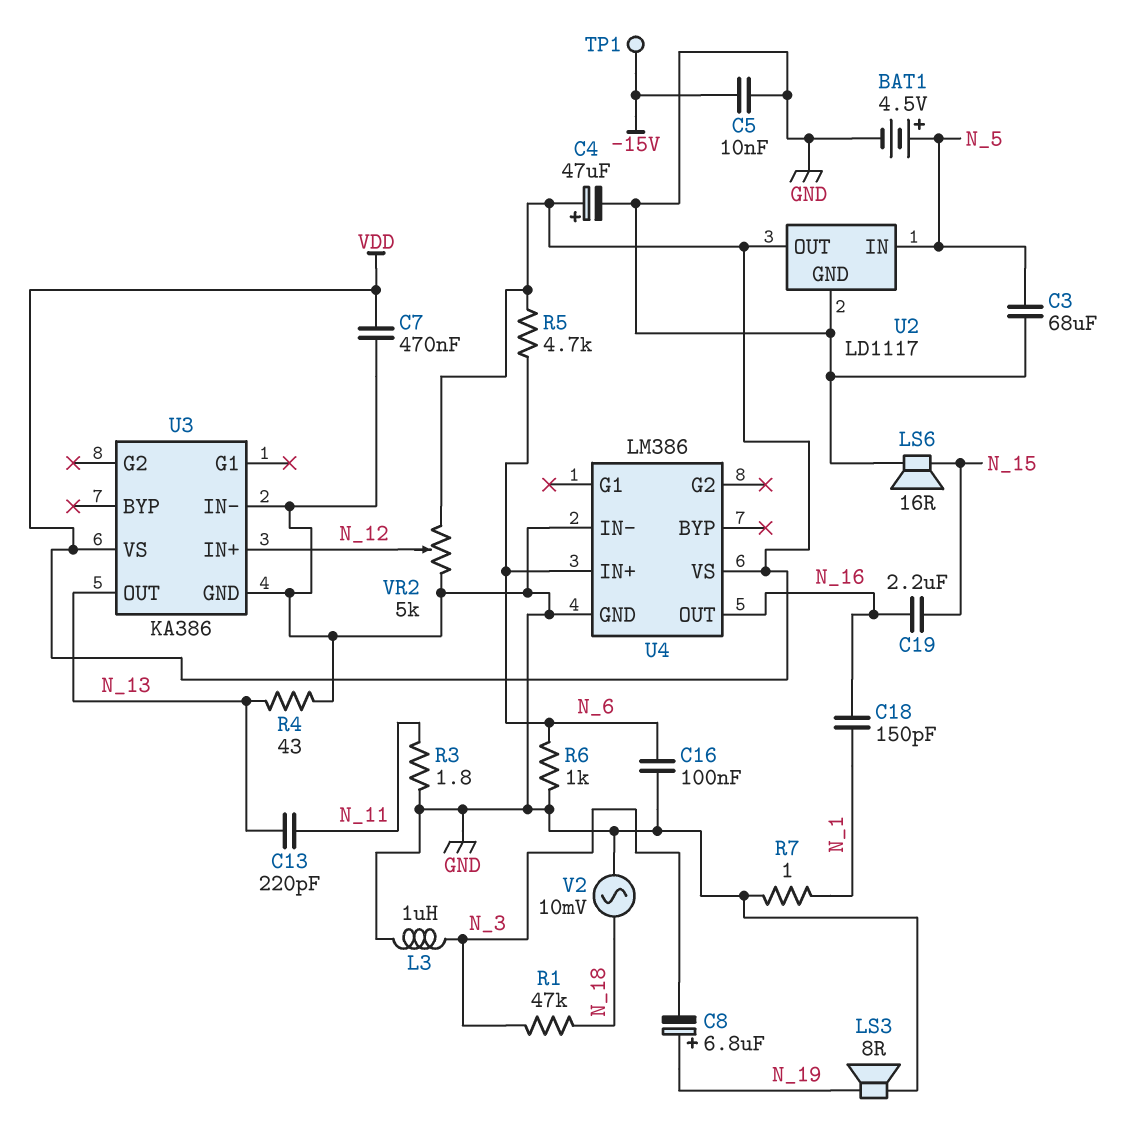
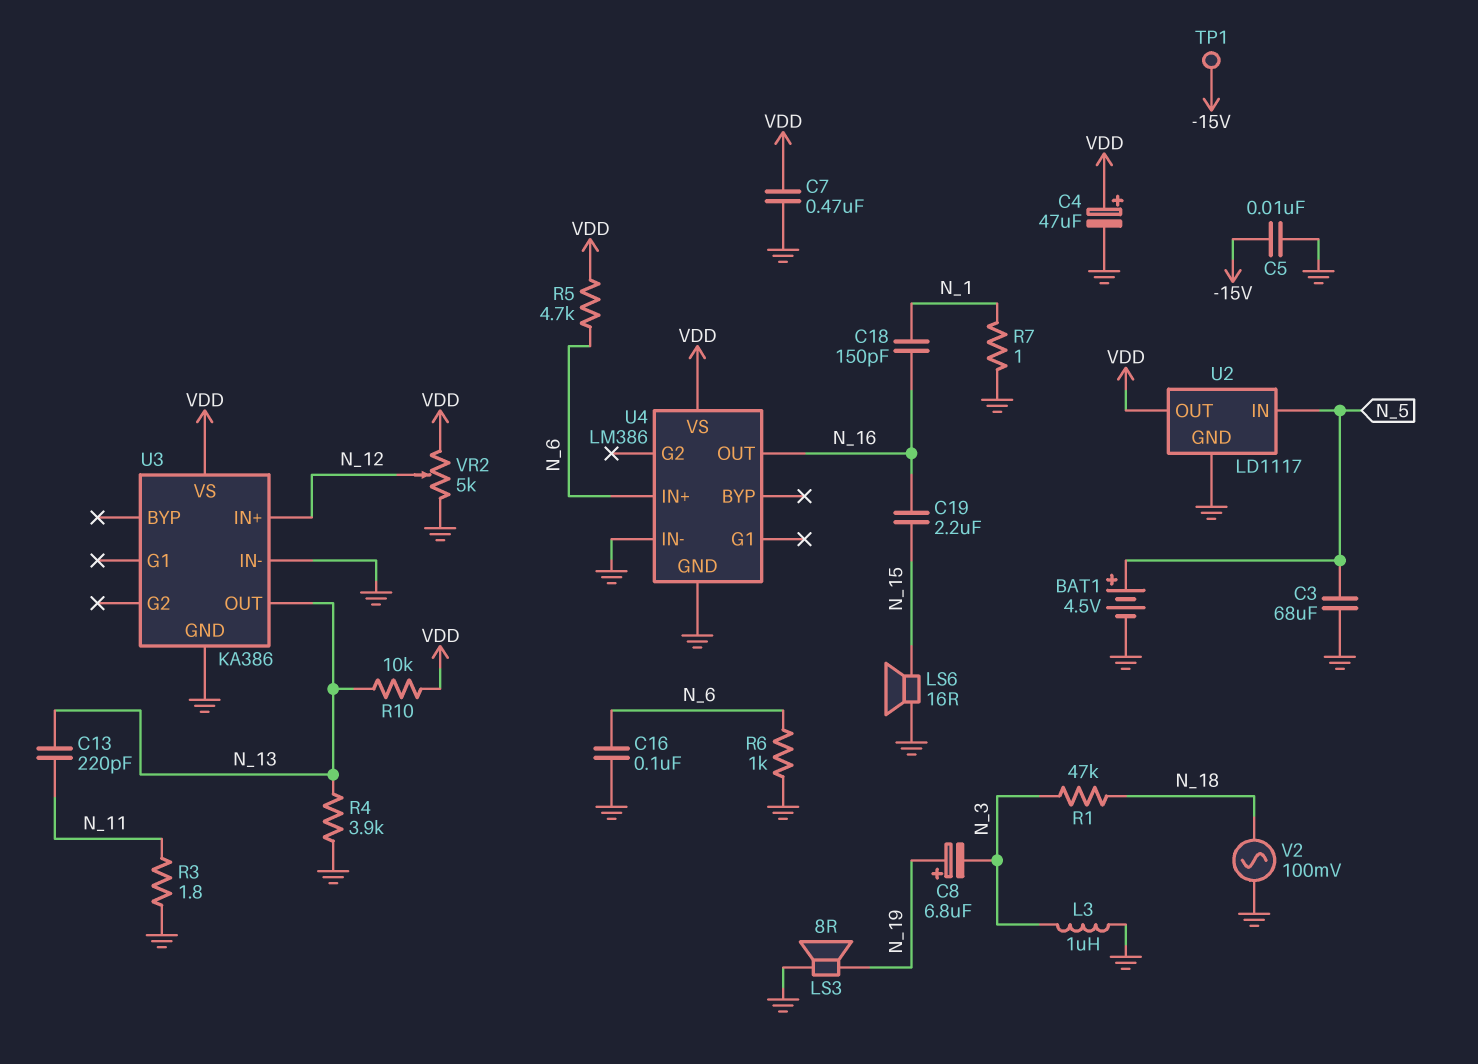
R4: 43 (GND, N_13) -> 3.9k (GND, N_13)
R10: none -> 10k (N_13, VDD)
V2: AC 10mV (GND, N_18) -> AC 100mV (GND, N_18)

